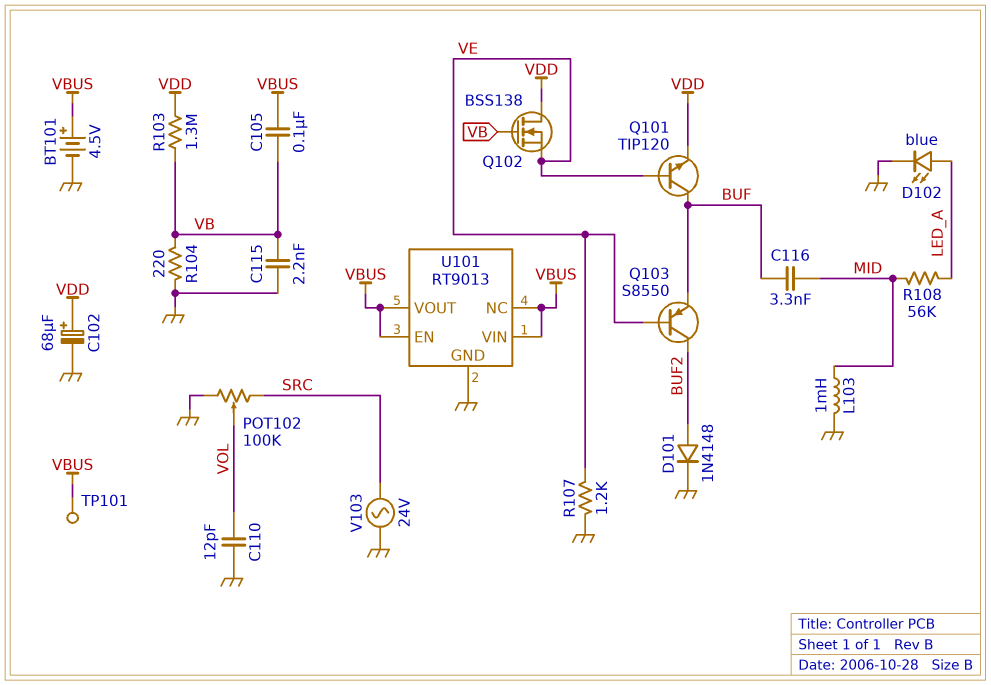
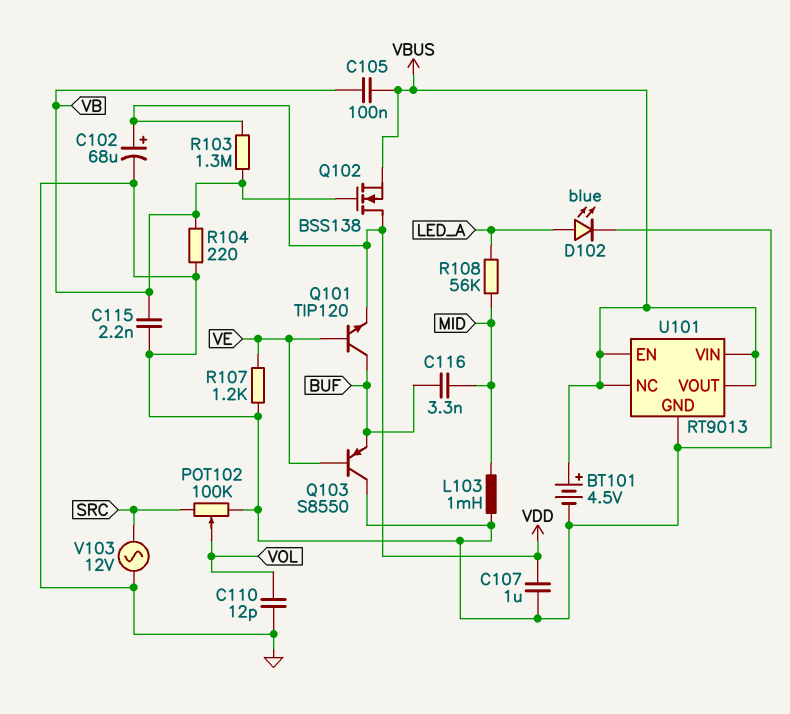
C107: none -> 1uF (GND, VDD)
D101: diode 1N4148 (A BUF2, K GND) -> none
Q102: NMOS BSS138 (G VB, D VDD, S VE) -> NMOS BSS138 (G VB, D VDD, S VBUS)
Q103: PNP S8550 (B VE, C BUF2, E BUF) -> PNP S8550 (B VE, C GND, E BUF)
TP101: test point (VBUS) -> none
V103: AC 24V (GND, SRC) -> AC 12V (GND, SRC)

